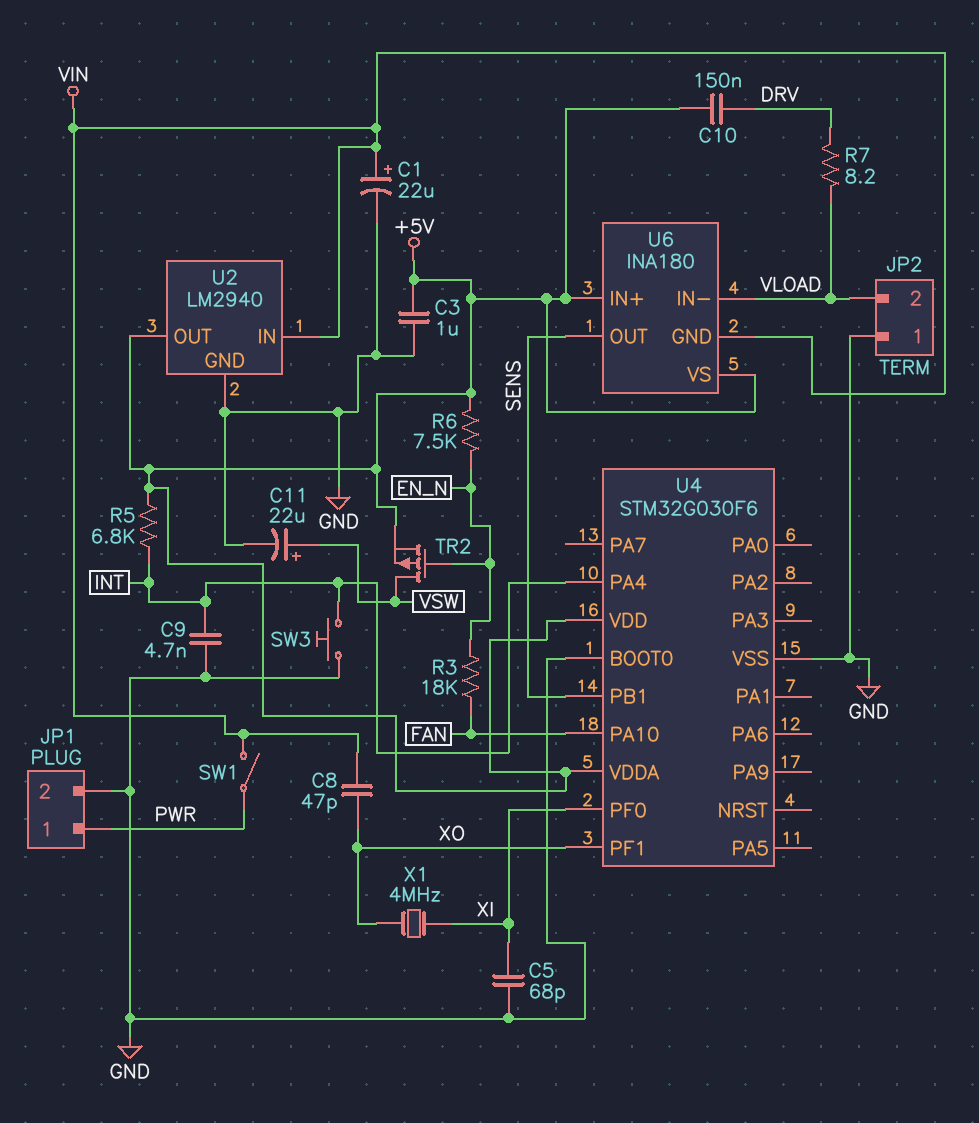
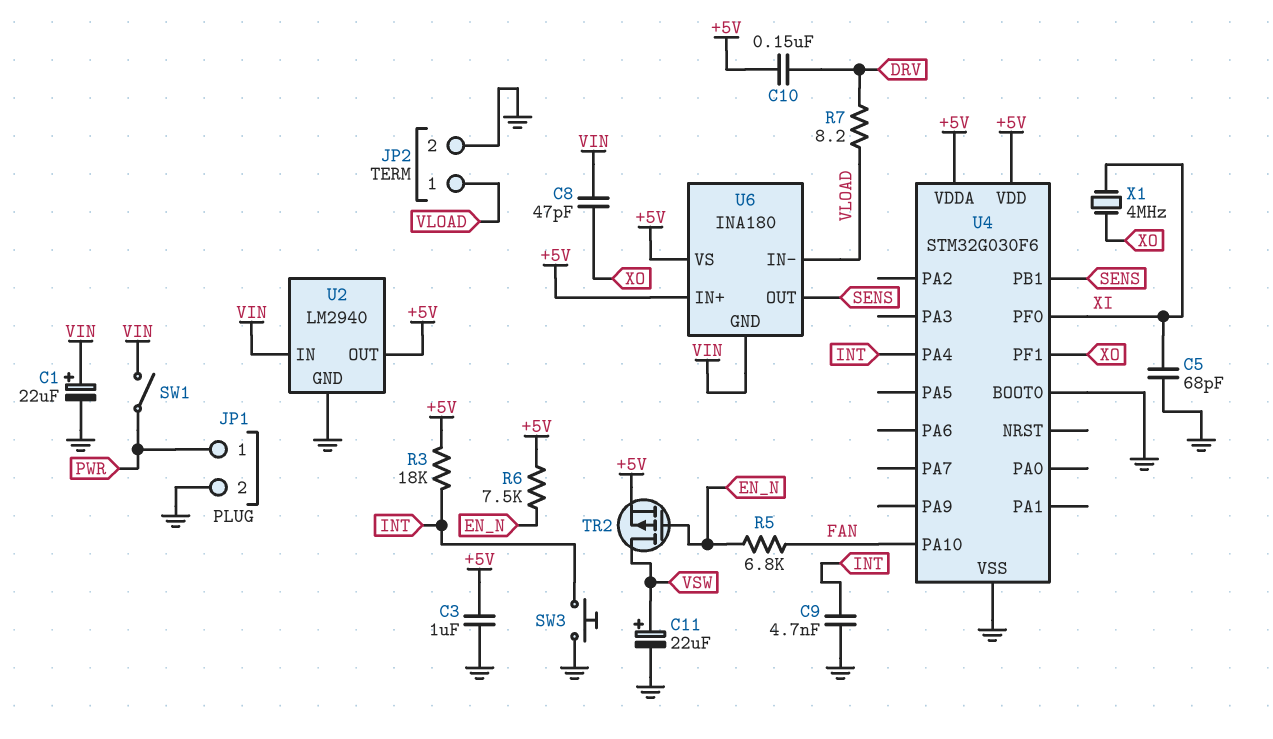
JP2 pin 1: GND -> VLOAD
JP2 pin 2: VLOAD -> GND
R3: 18k (EN_N, FAN) -> 18k (+5V, INT)
R5: 6.8k (+5V, INT) -> 6.8k (EN_N, FAN)

